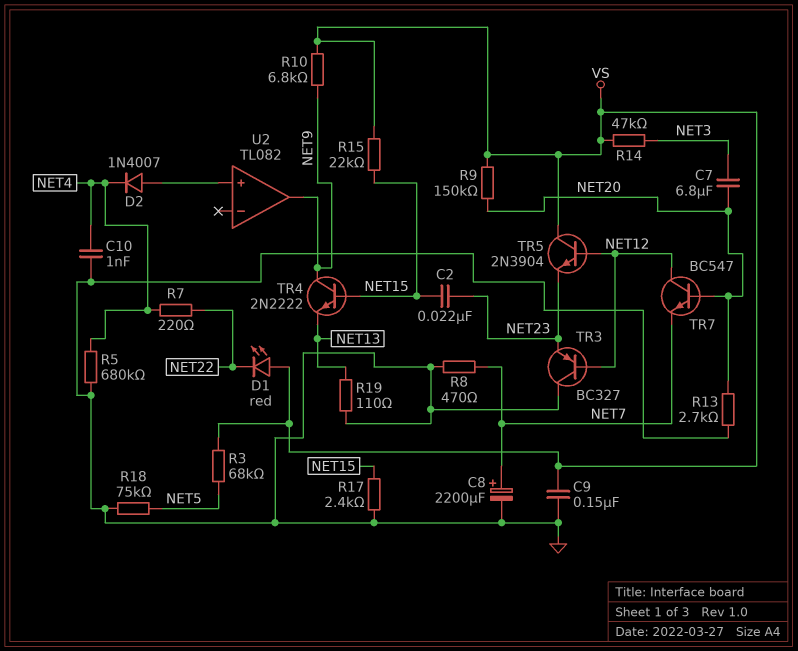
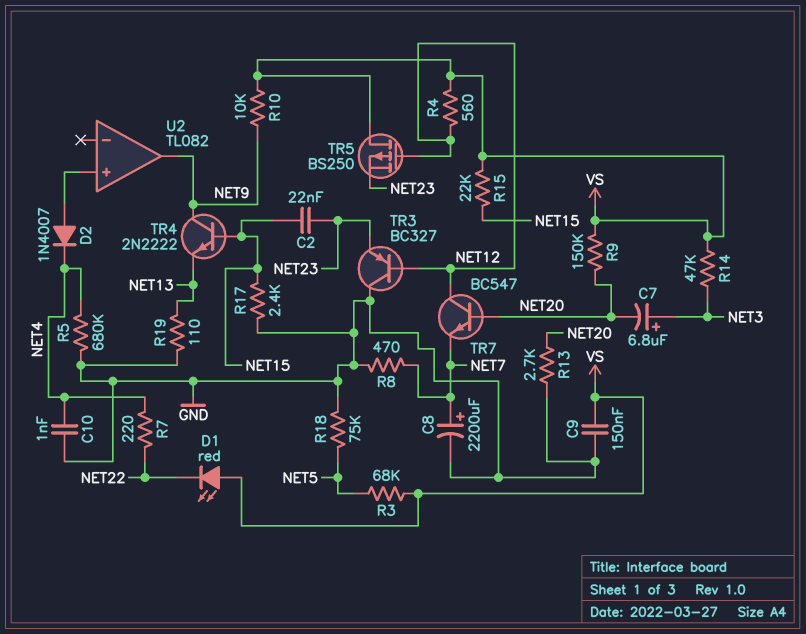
C7: 6.8uF (NET3, NET20) -> 6.8uF (plus NET3, minus NET20)
R4: none -> 560 (NET12, VS)
R10: 6.8k (NET9, VS) -> 10k (NET9, VS)
TR5: NPN 2N3904 (B NET12, C VS, E NET23) -> PMOS BS250 (G NET12, D VS, S NET23)

